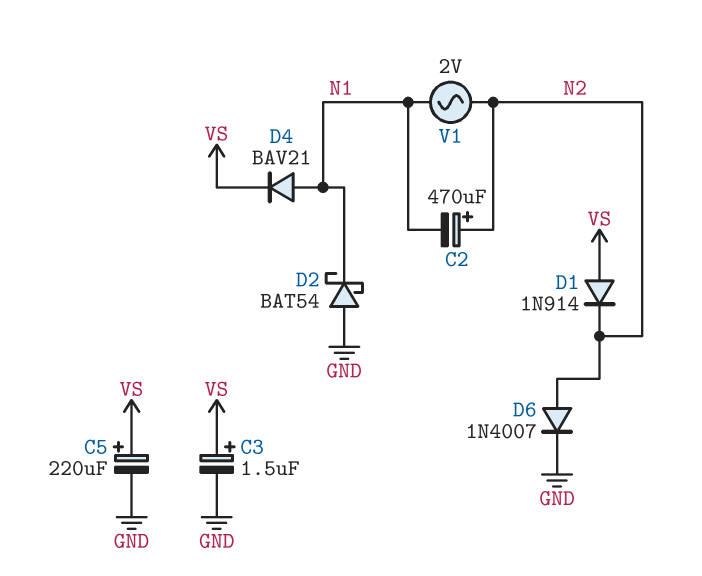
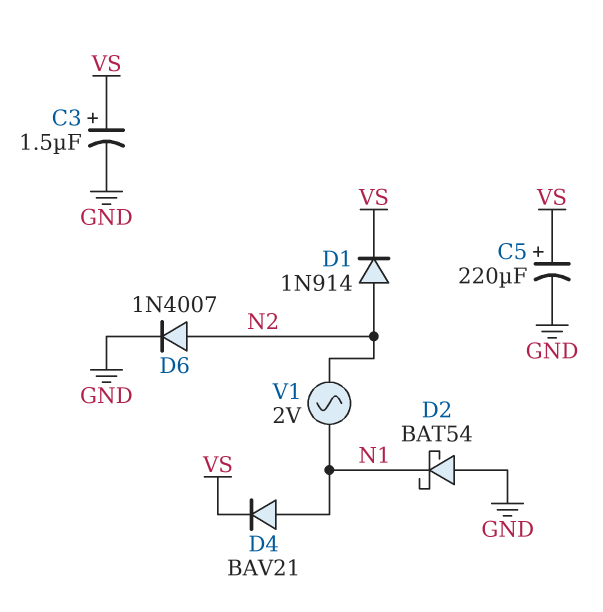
C2: 470uF (plus N2, minus N1) -> none
D1: diode 1N914 (A VS, K N2) -> diode 1N914 (A N2, K VS)

